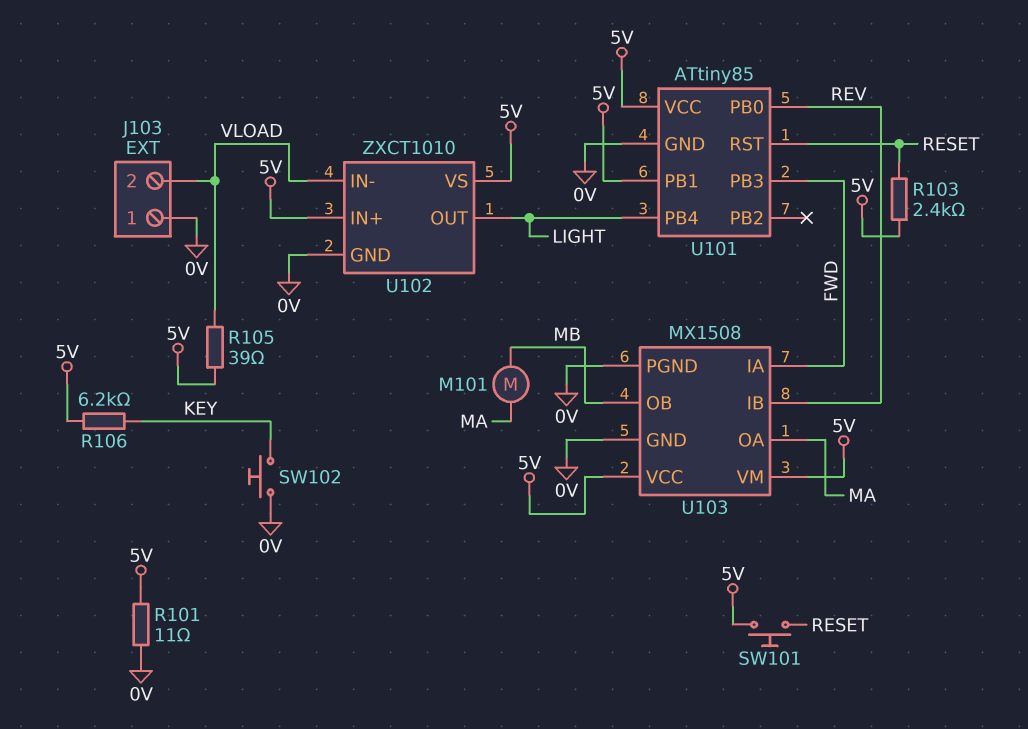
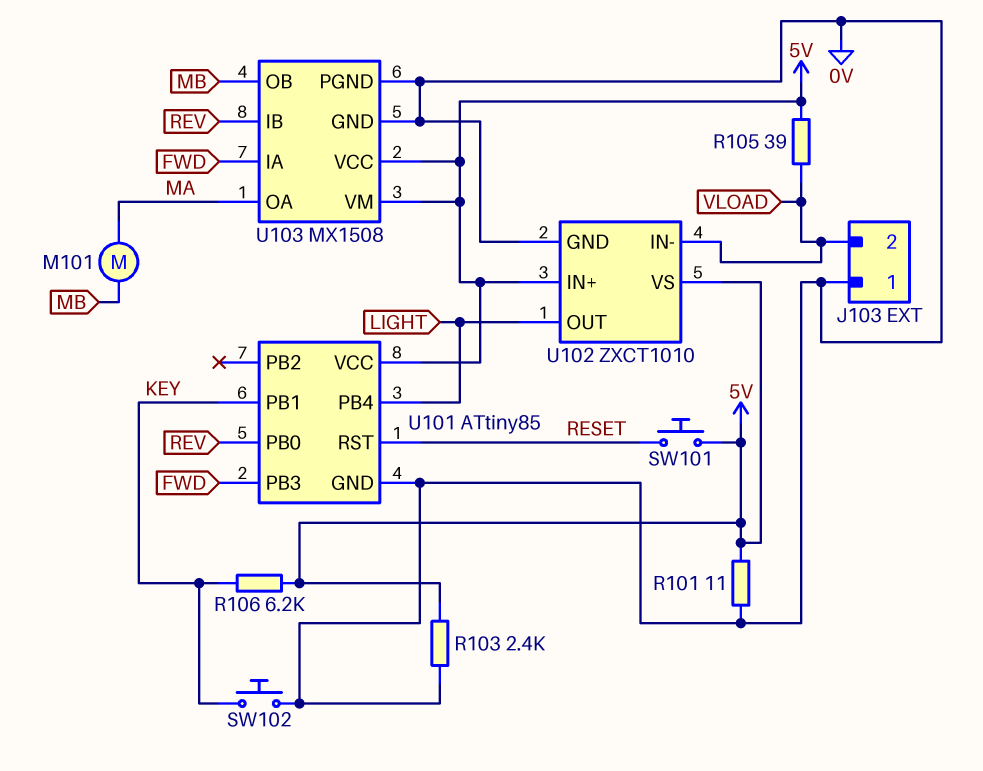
R103: 2.4k (5V, RESET) -> 2.4k (0V, 5V)
U101 pin PB1: 5V -> KEY

